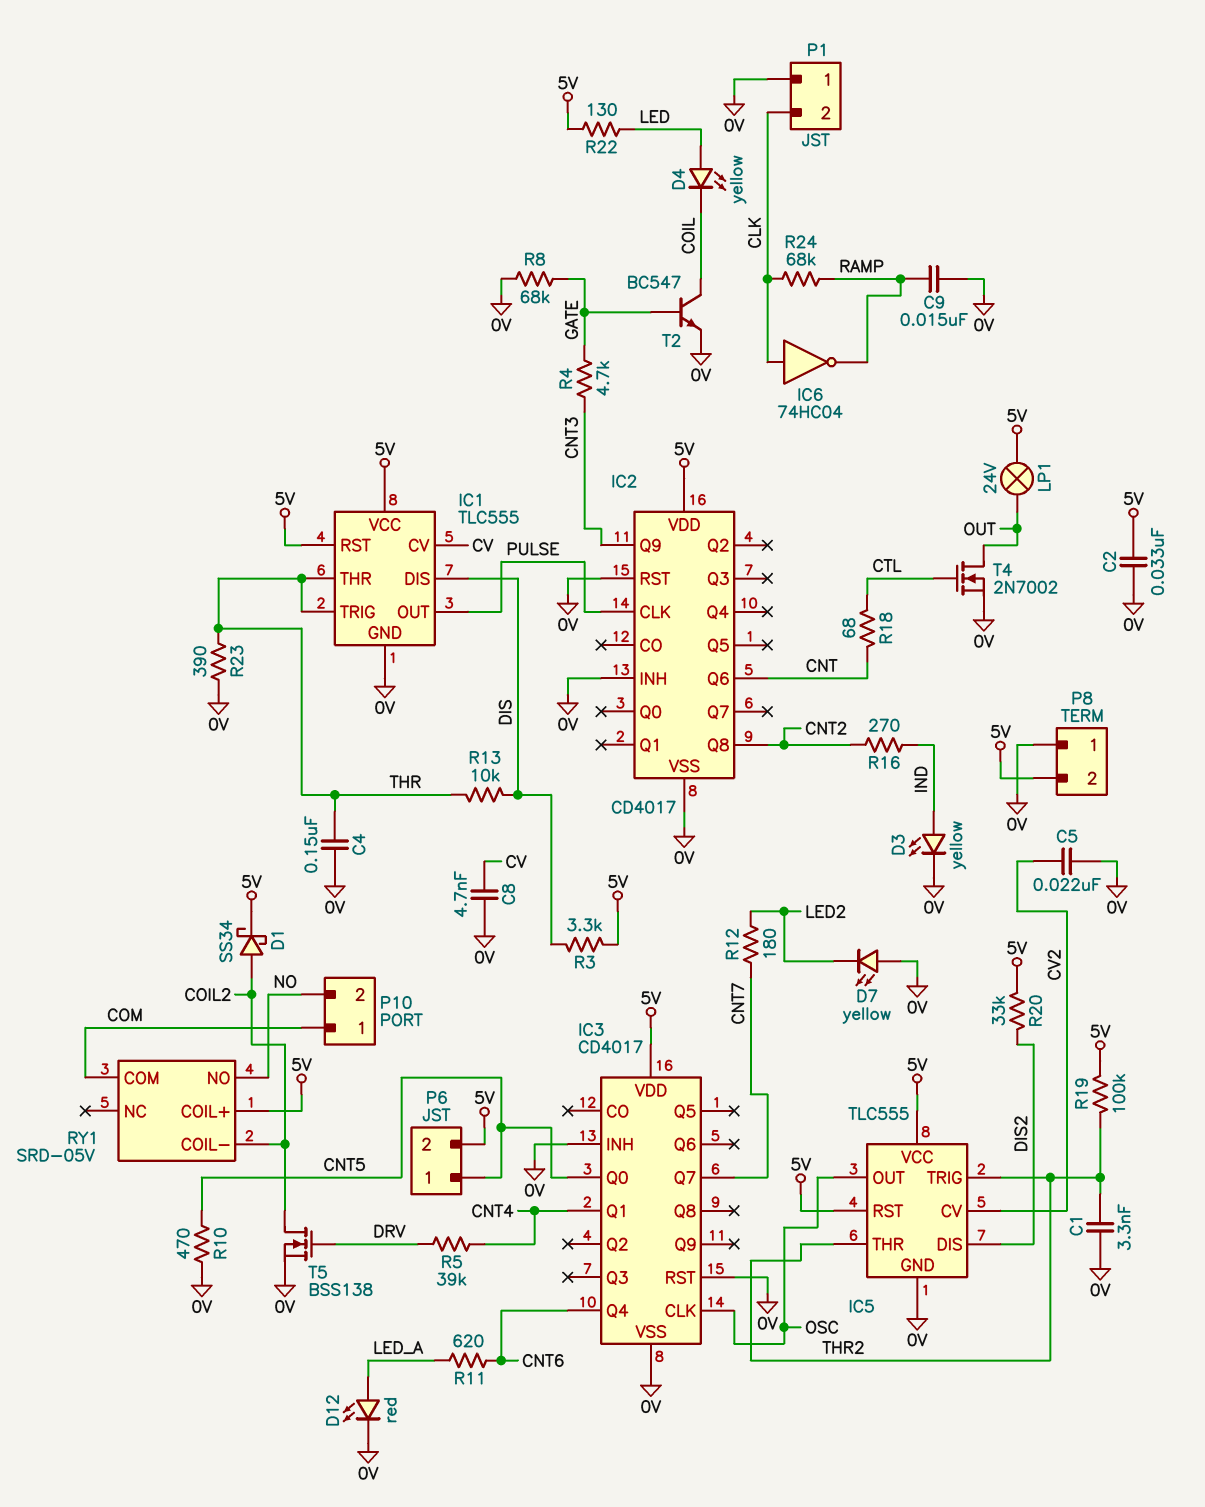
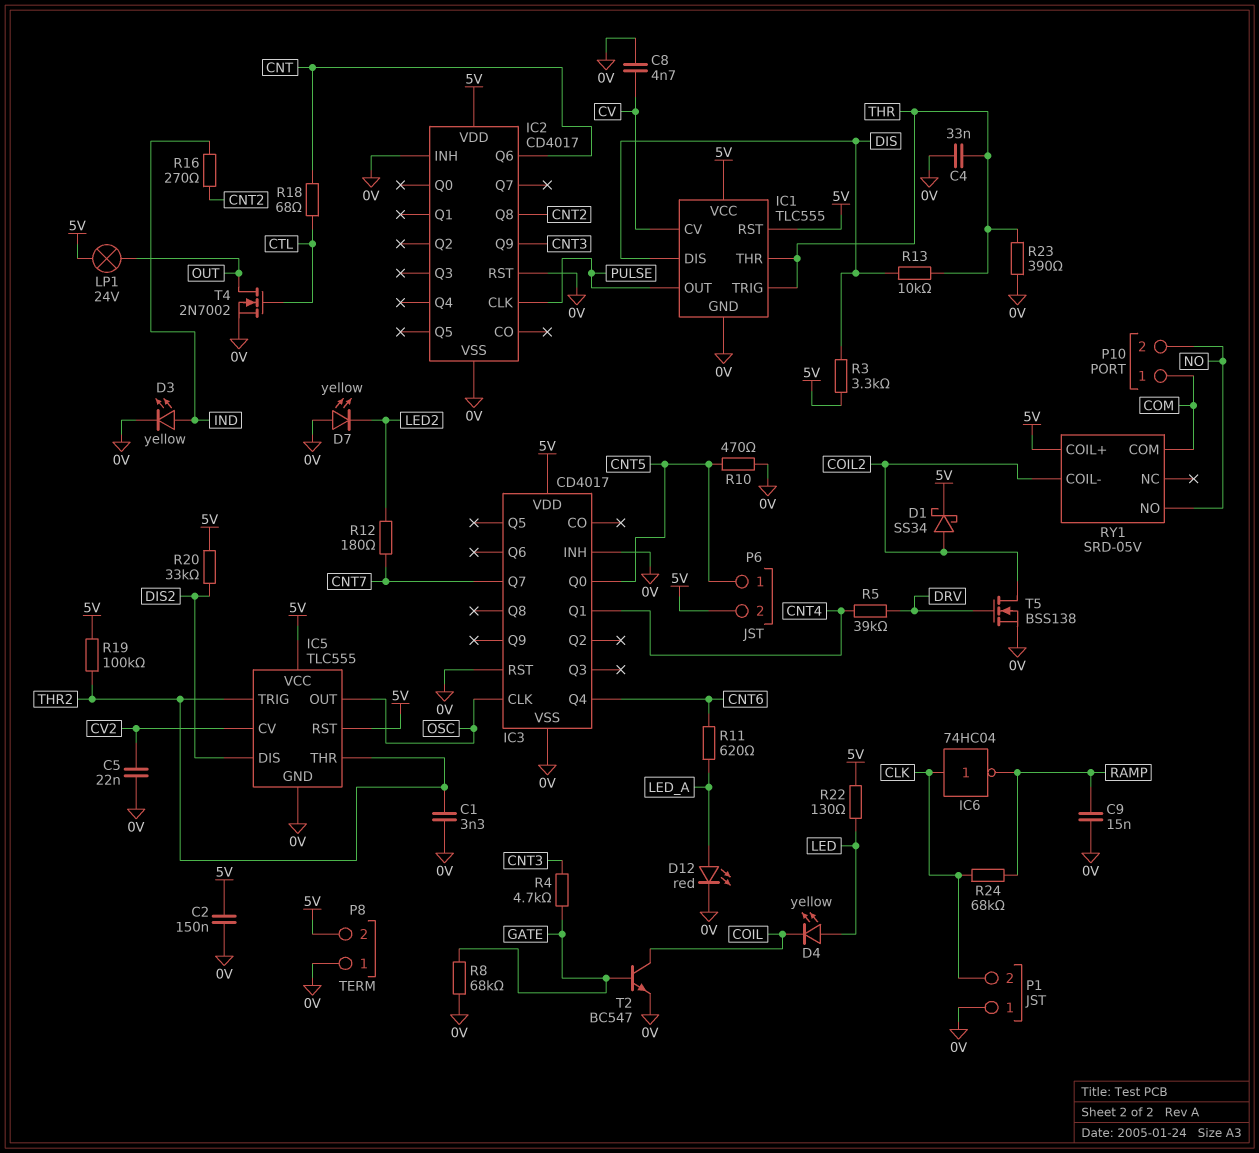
C2: 33nF (0V, 5V) -> 150nF (0V, 5V)
C4: 150nF (0V, THR) -> 33nF (0V, THR)

